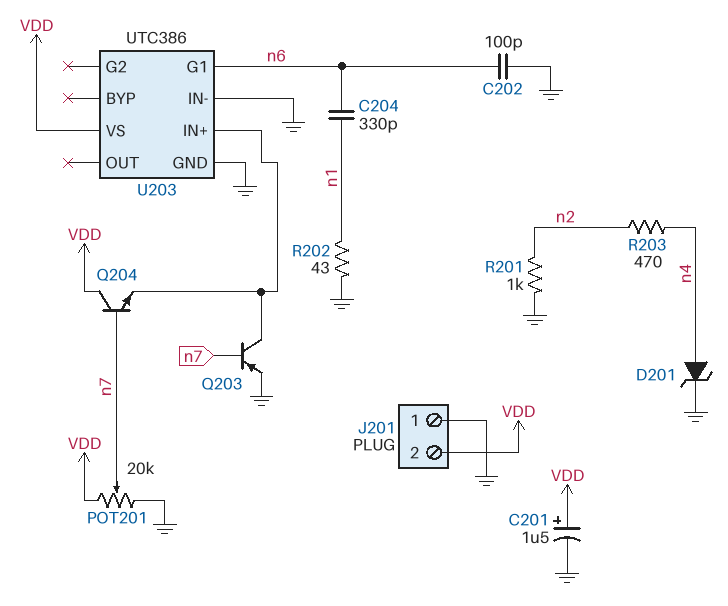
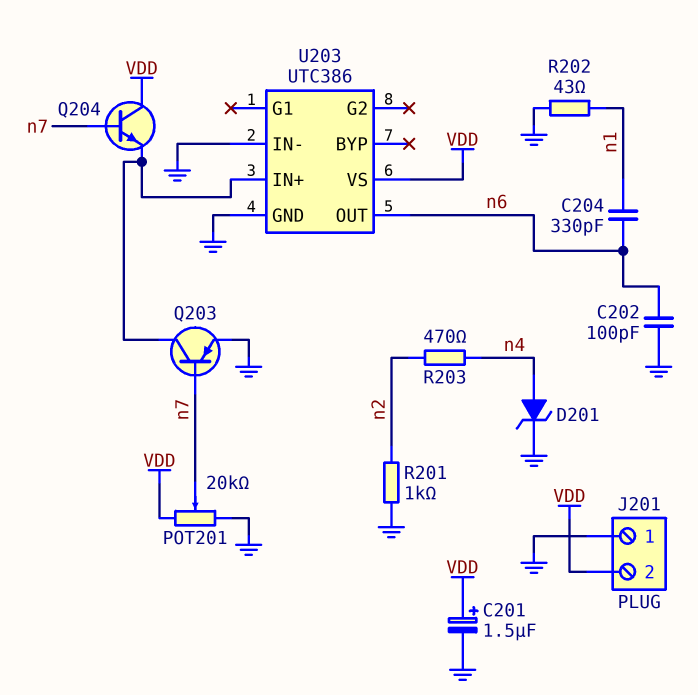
U203 pin G1: n6 -> none
U203 pin OUT: none -> n6

